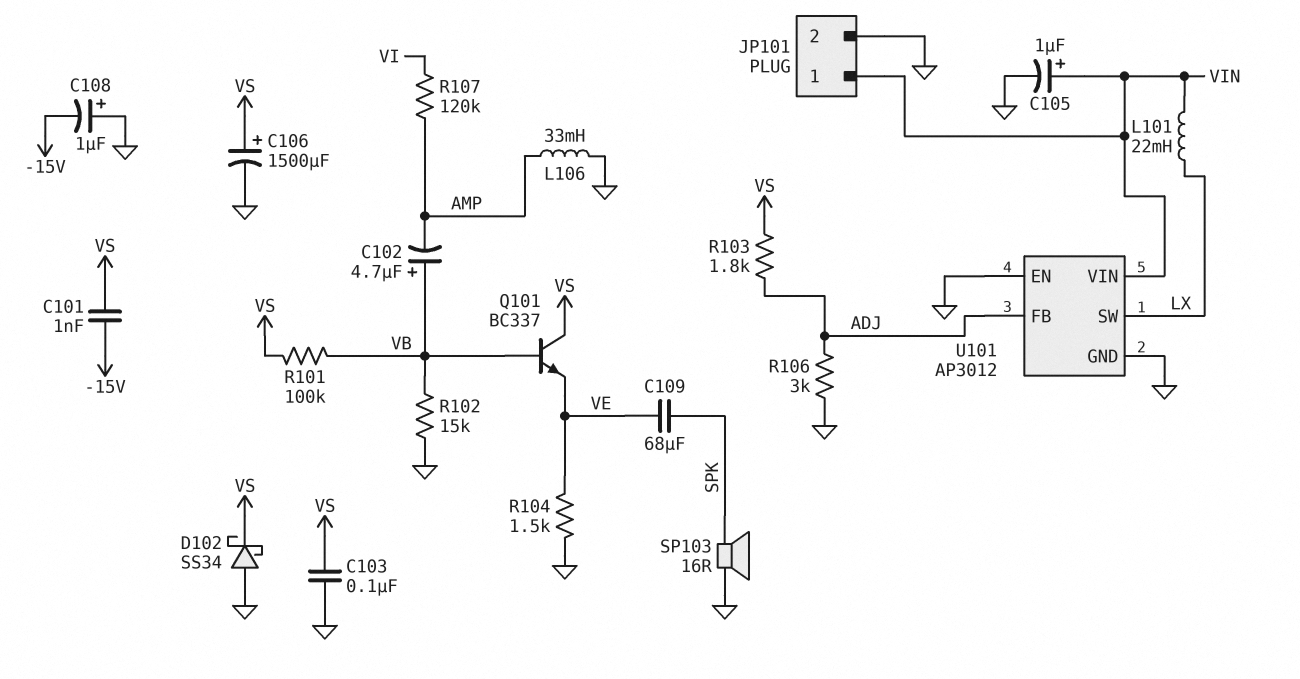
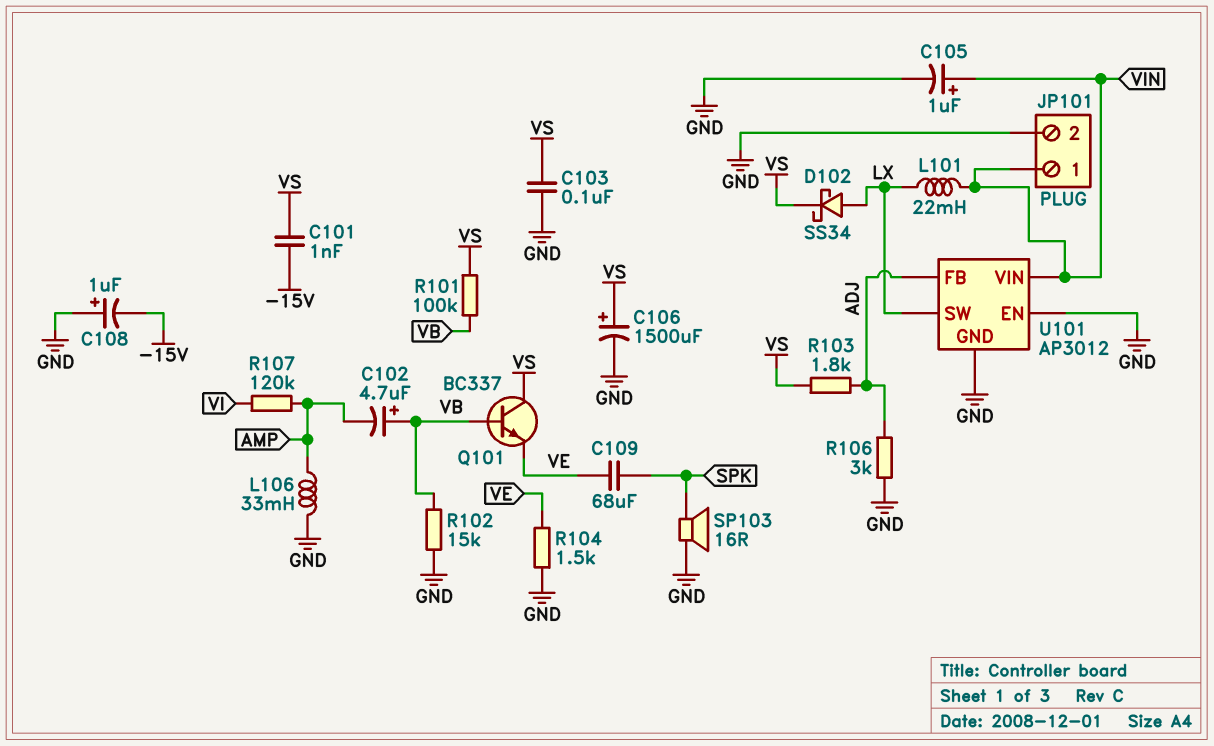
D102: schottky SS34 (A GND, K VS) -> schottky SS34 (A LX, K VS)

